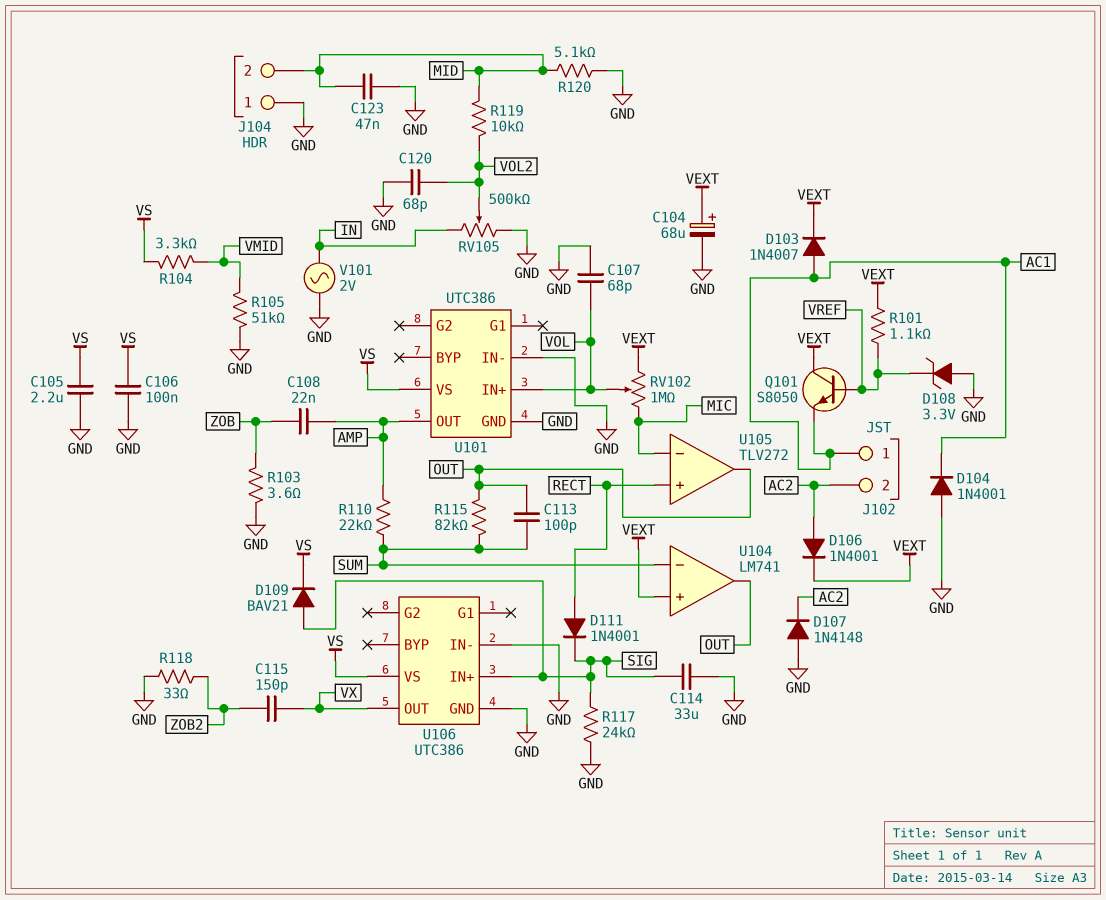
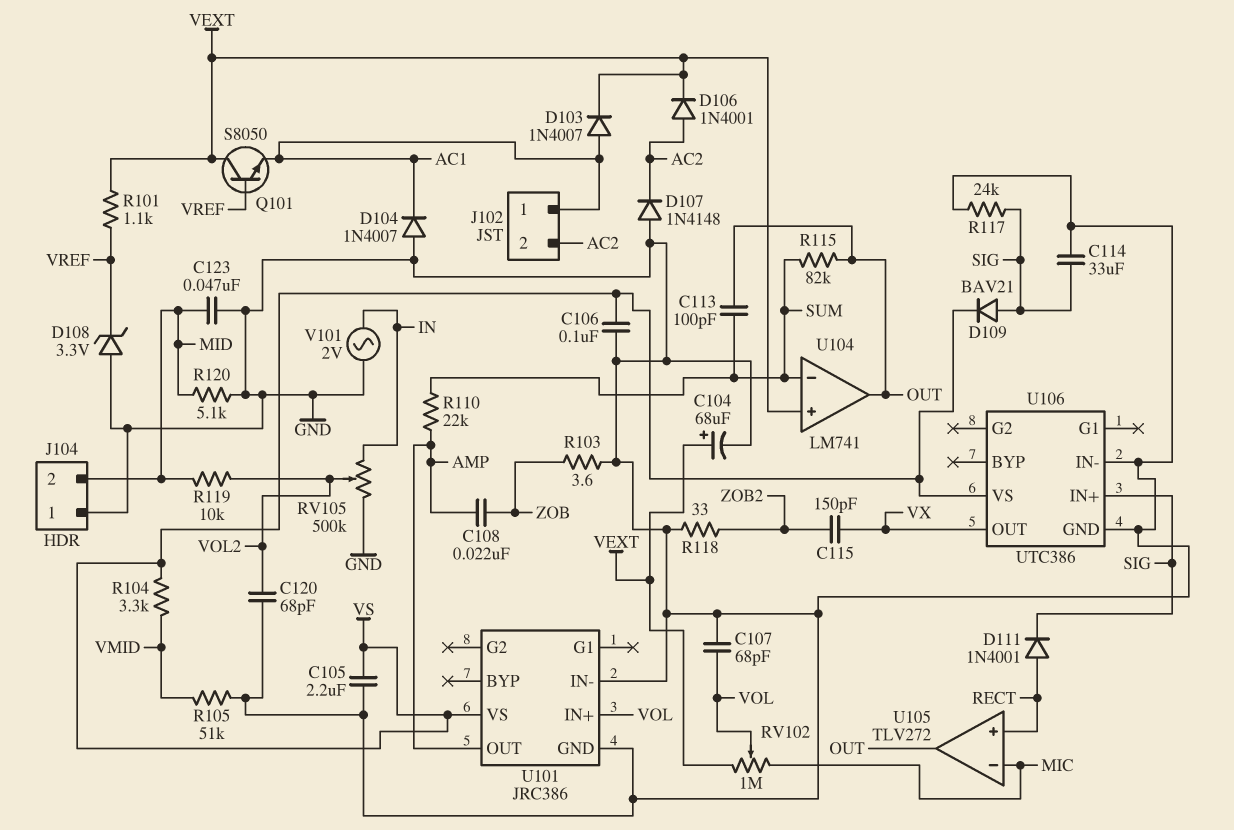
D104: diode 1N4001 (A GND, K AC1) -> diode 1N4007 (A GND, K AC1)
U101: UTC386 -> JRC386

